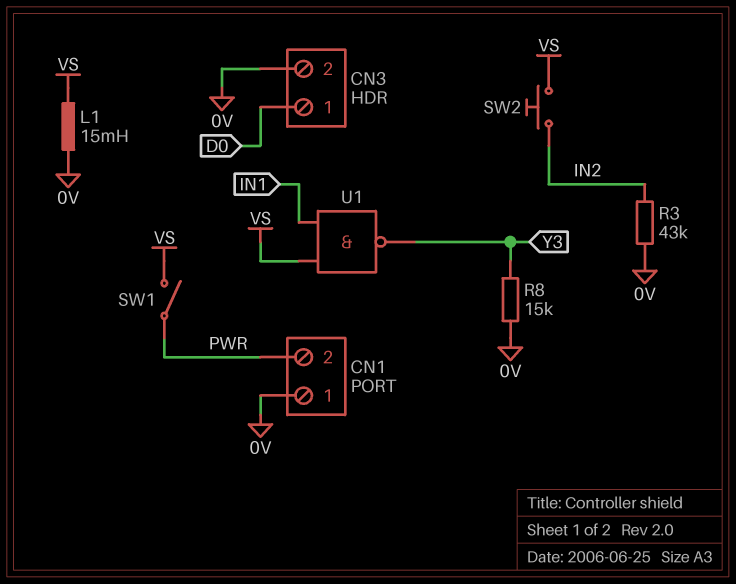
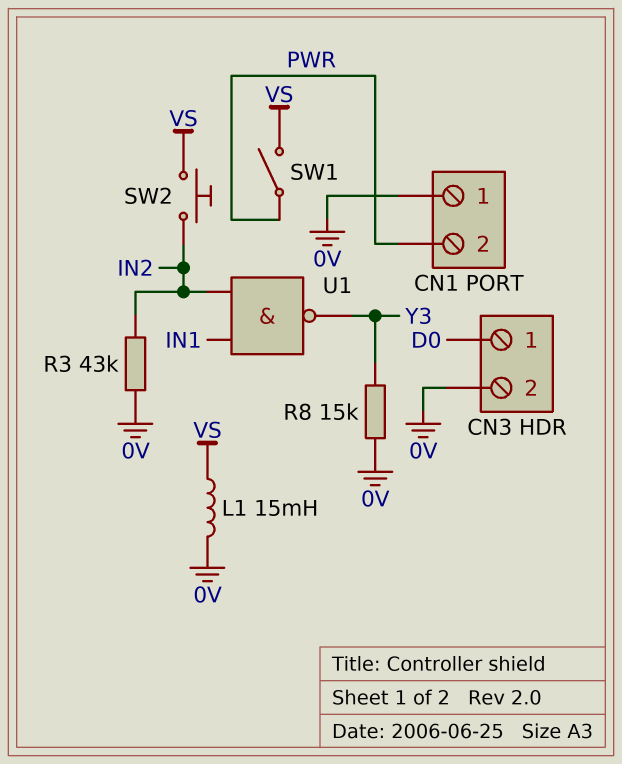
U1: NAND (in IN1, in VS, out Y3) -> NAND (in IN1, in IN2, out Y3)

